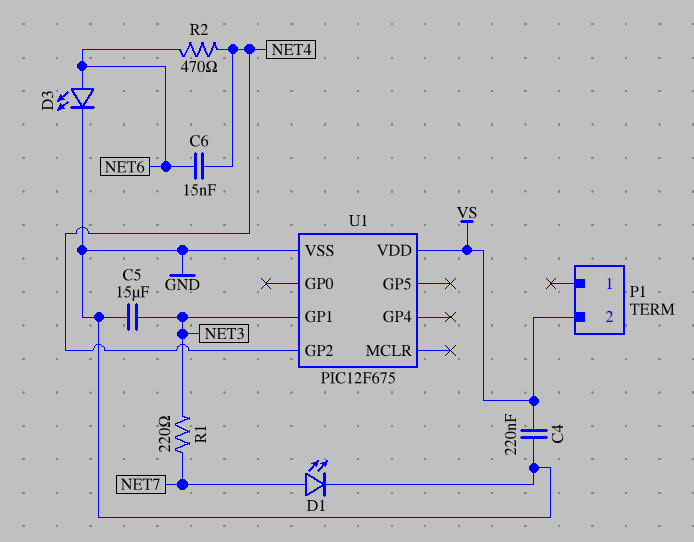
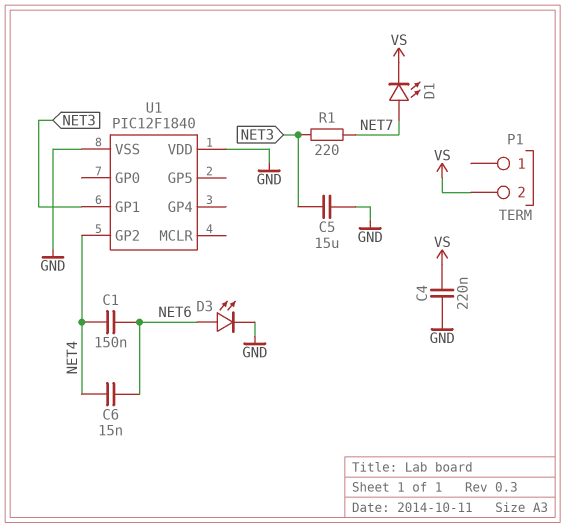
C1: none -> 150nF (NET4, NET6)
D1: LED (A NET7, K GND) -> LED (A NET7, K VS)
R2: 470 (NET4, NET6) -> none
U1: PIC12F675 -> PIC12F1840
U1 pin VDD: VS -> GND

